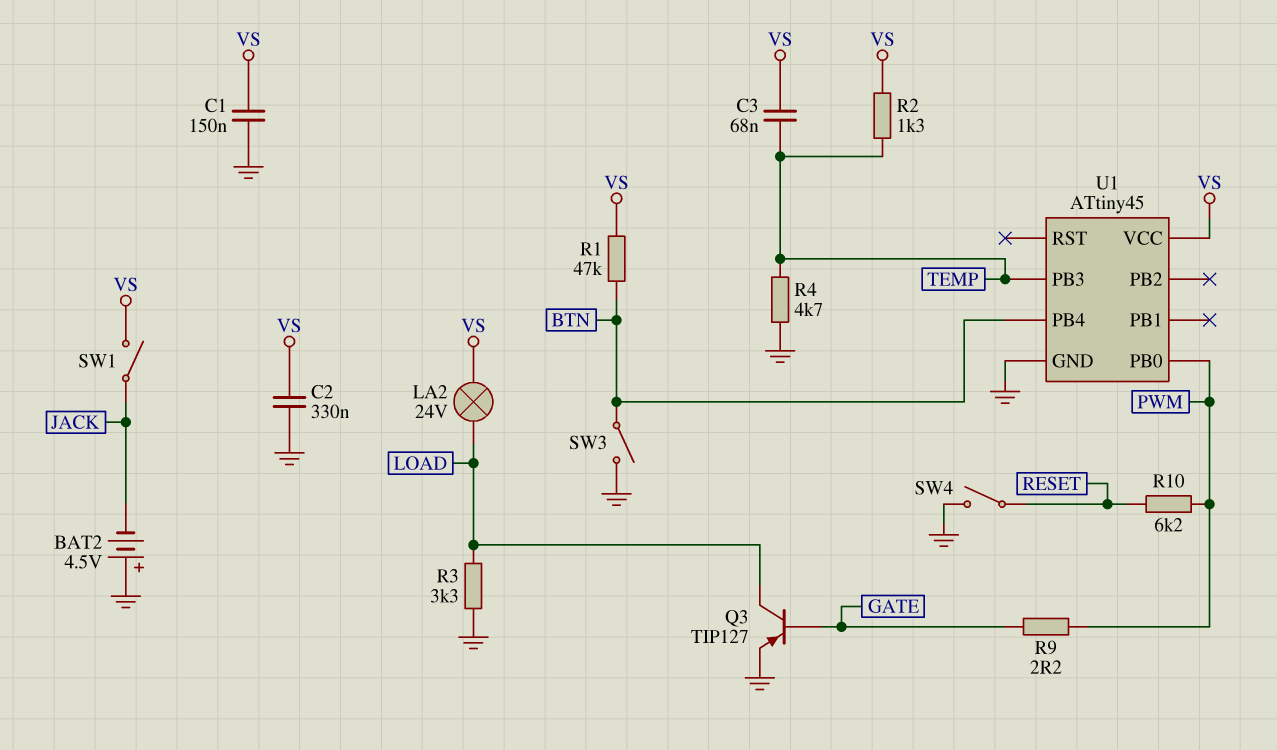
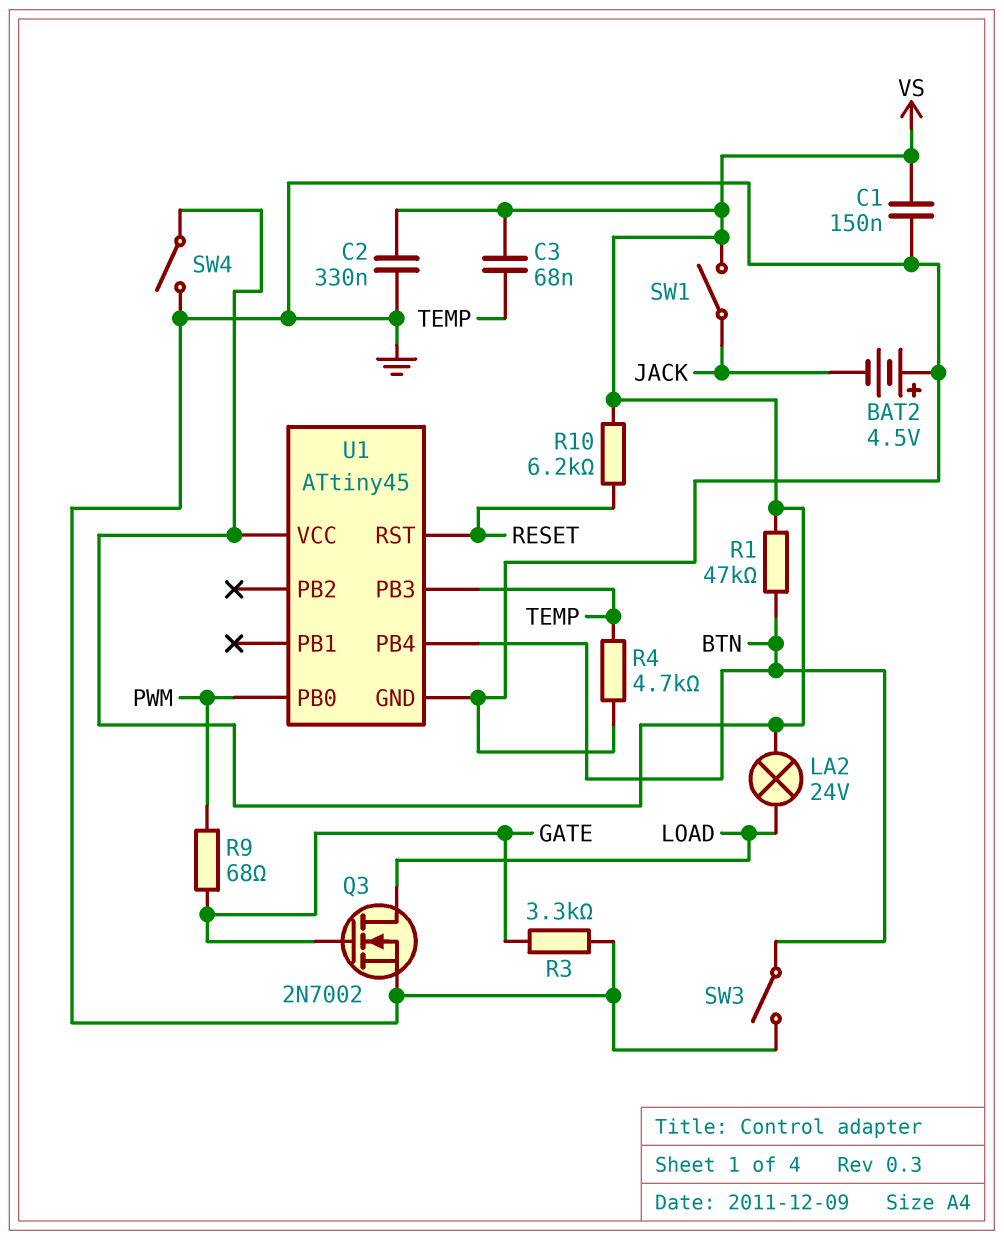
Q3: PNP TIP127 (B GATE, C LOAD, E GND) -> NMOS 2N7002 (G GATE, D LOAD, S GND)
R2: 1.3k (TEMP, VS) -> none
R3: 3.3k (GND, LOAD) -> 3.3k (GATE, GND)
R9: 2.2 (GATE, PWM) -> 68 (GATE, PWM)
R10: 6.2k (PWM, RESET) -> 6.2k (RESET, VS)
SW4: switch (GND, RESET) -> switch (GND, VS)
U1 pin RST: none -> RESET

